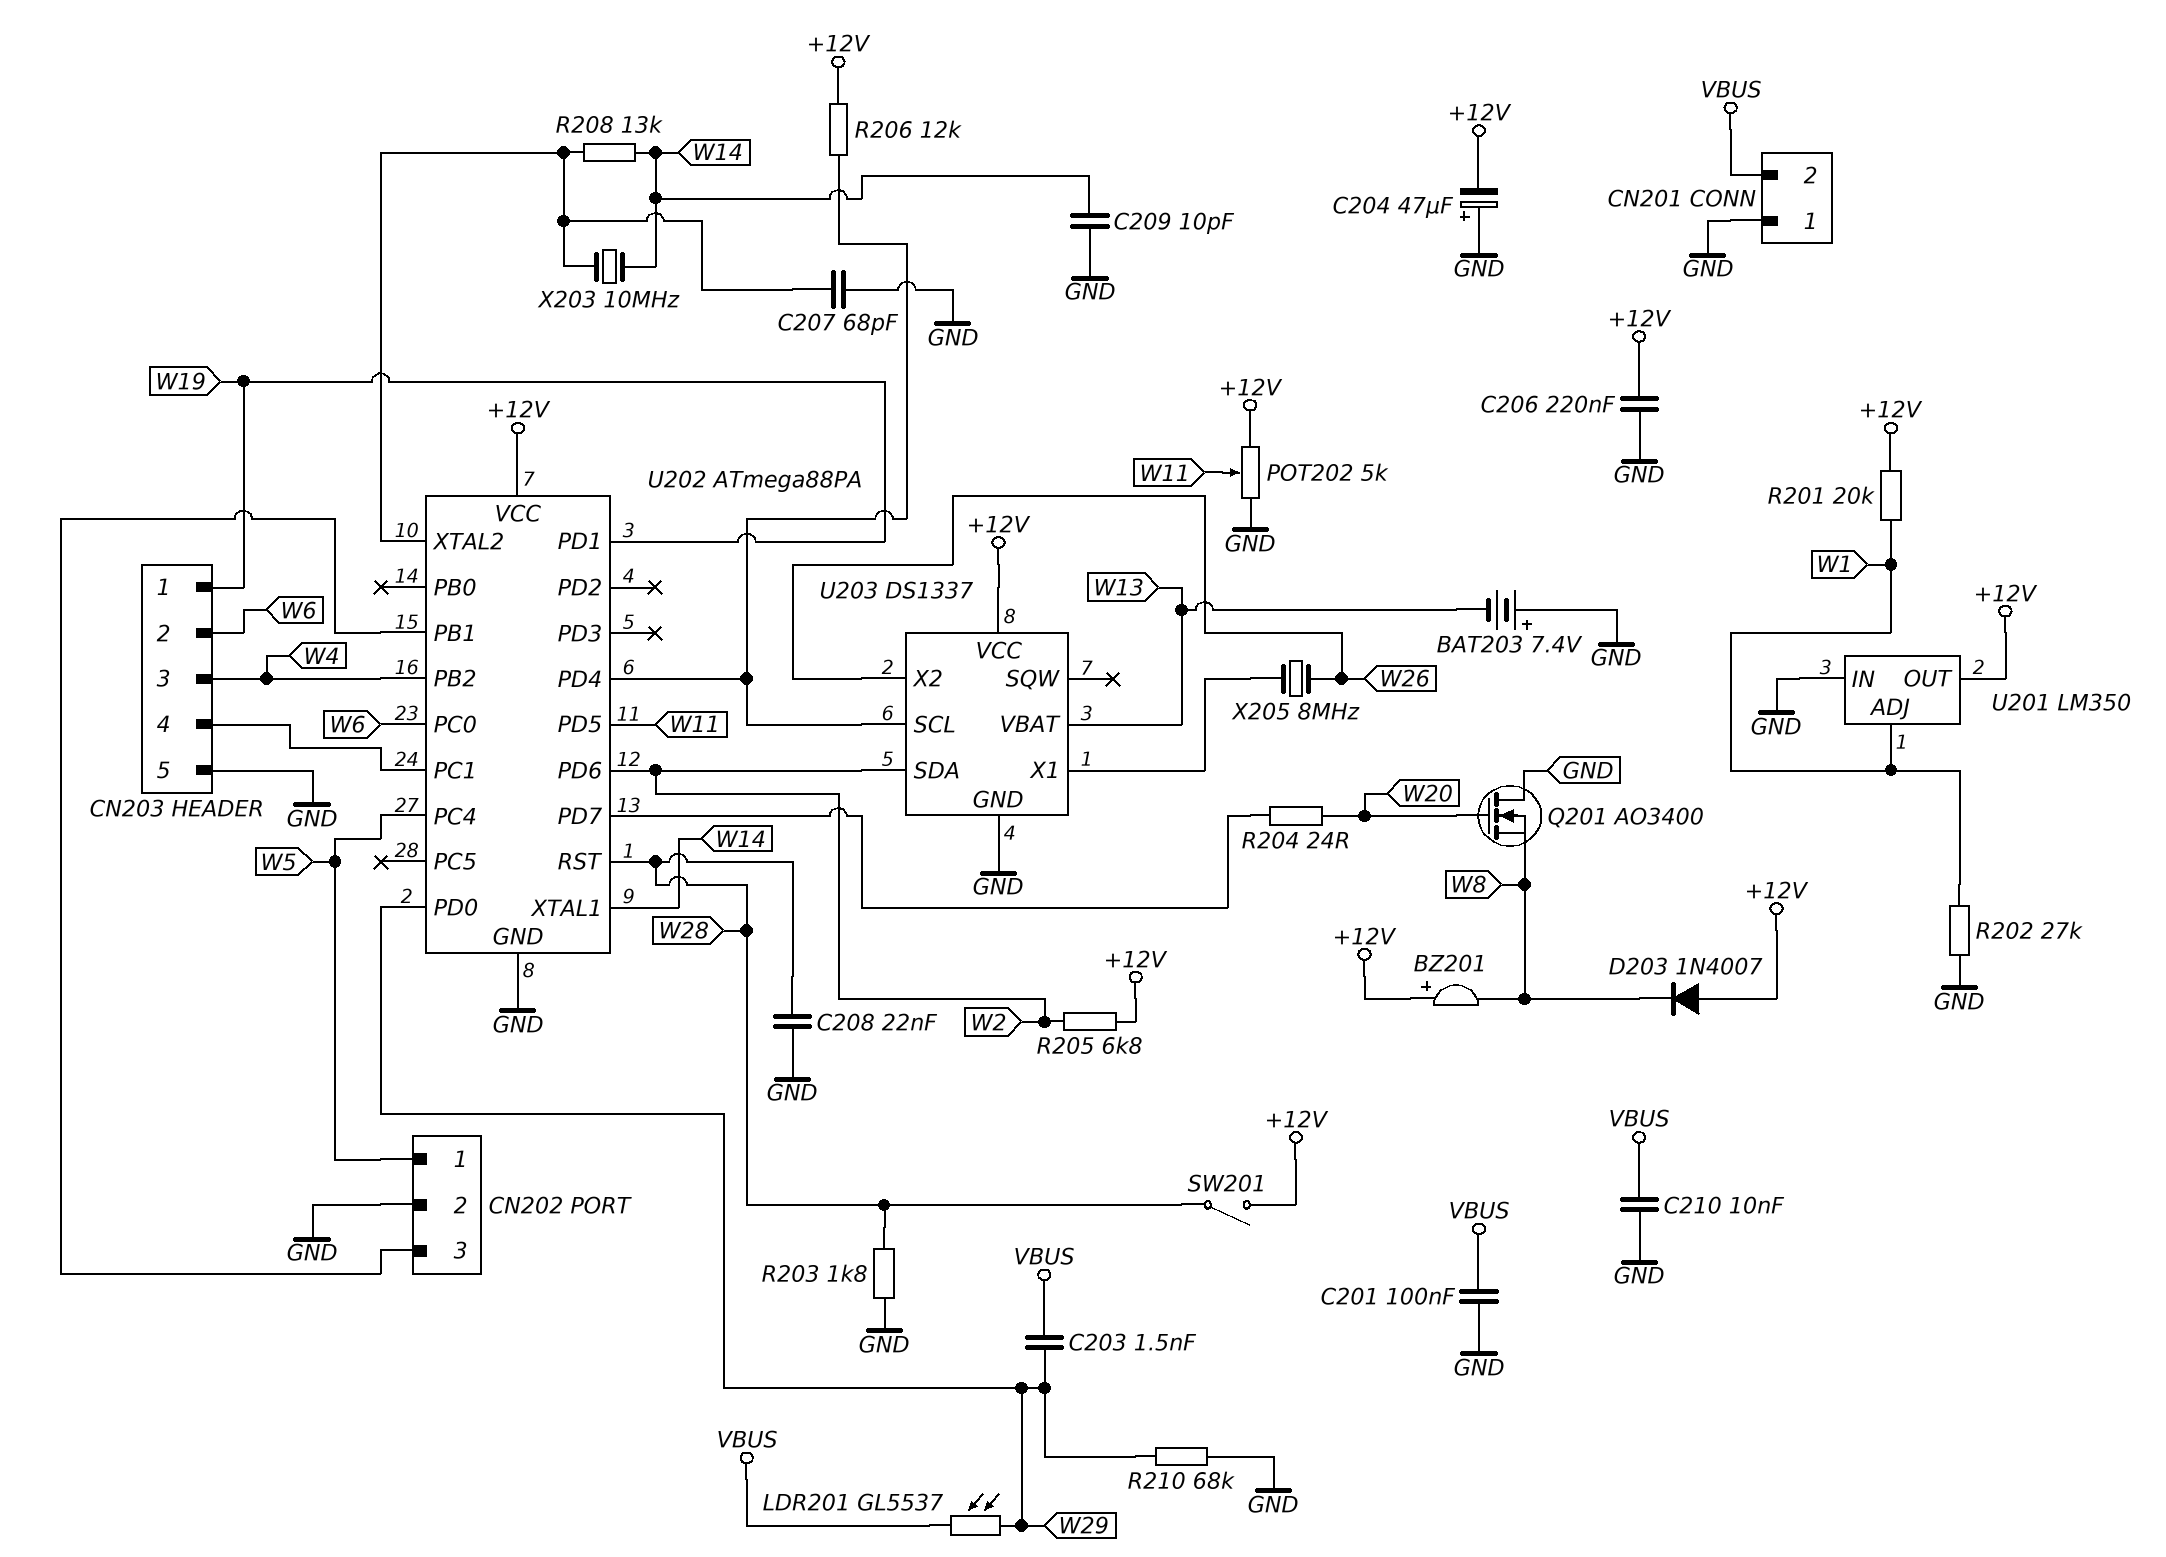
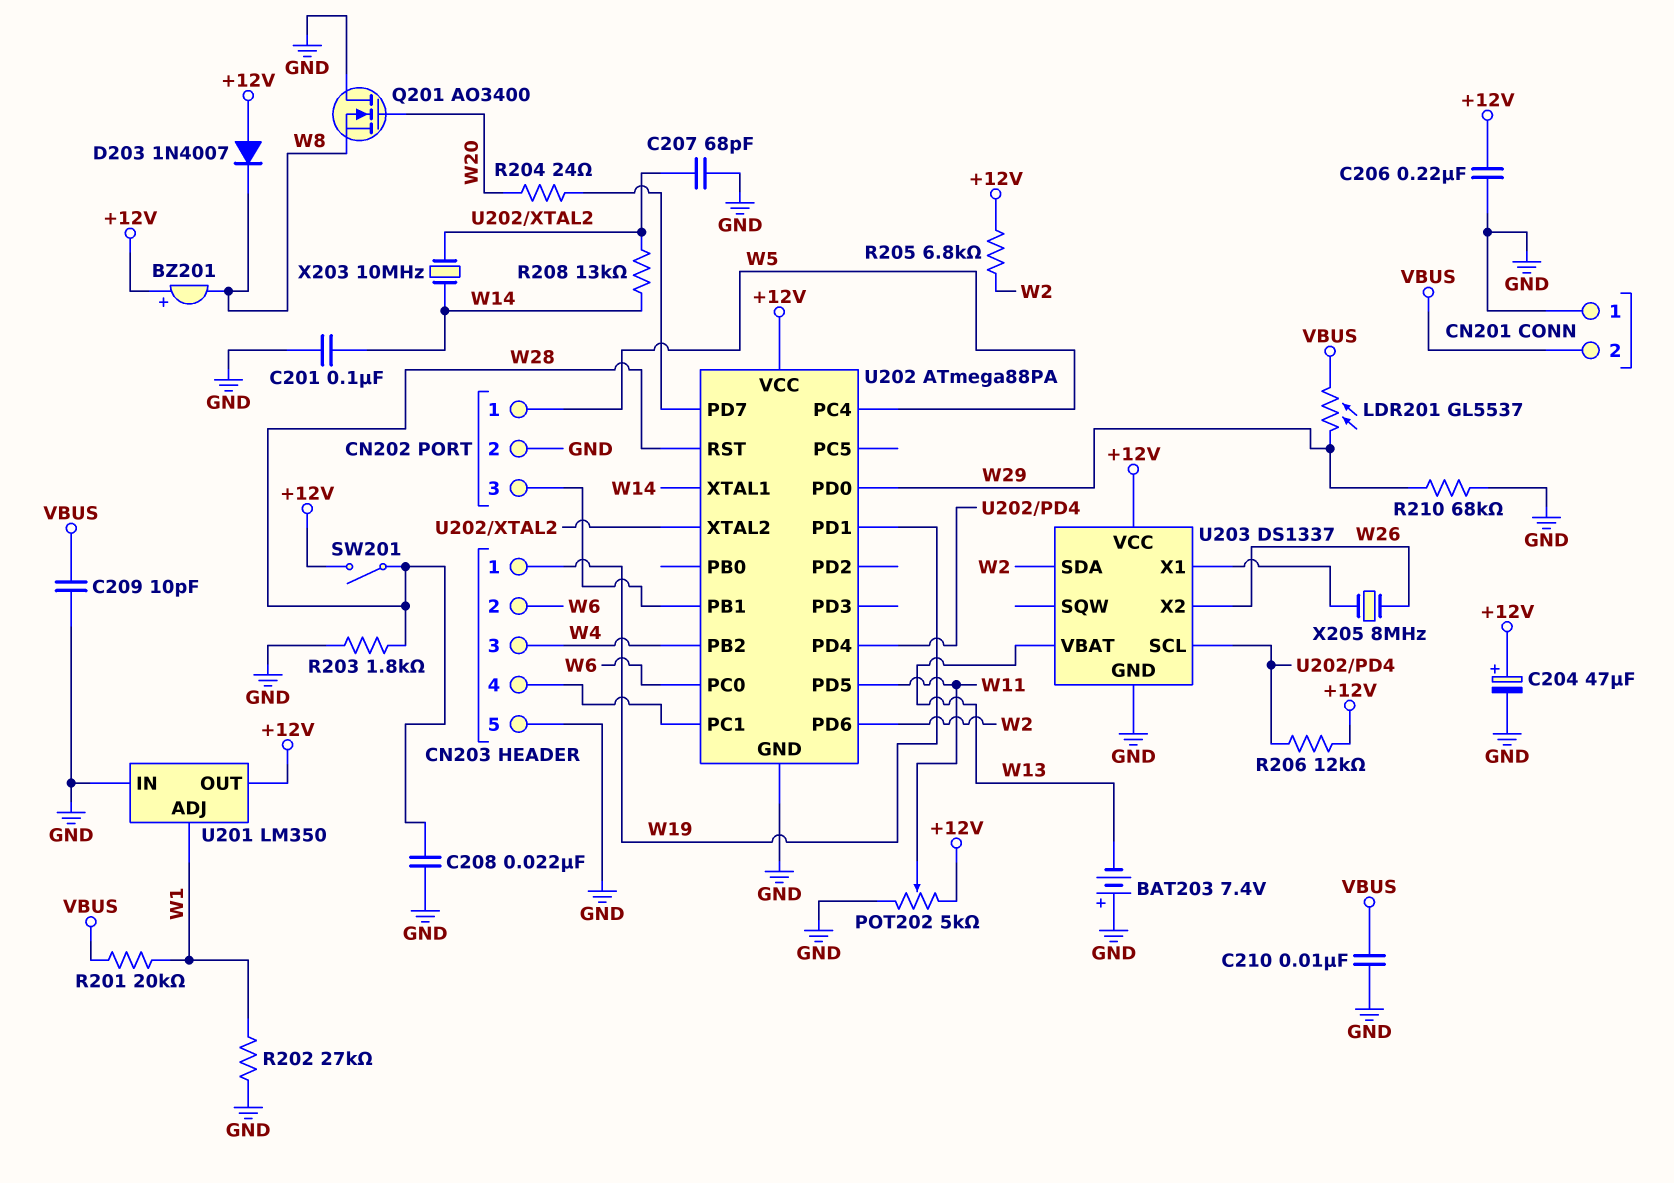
C201: 100nF (GND, VBUS) -> 100nF (GND, W14)
C203: 1.5nF (VBUS, W29) -> none
C204: 47uF (plus GND, minus +12V) -> 47uF (plus +12V, minus GND)
C209: 10pF (GND, W14) -> 10pF (GND, VBUS)
R201: 20k (+12V, W1) -> 20k (VBUS, W1)

